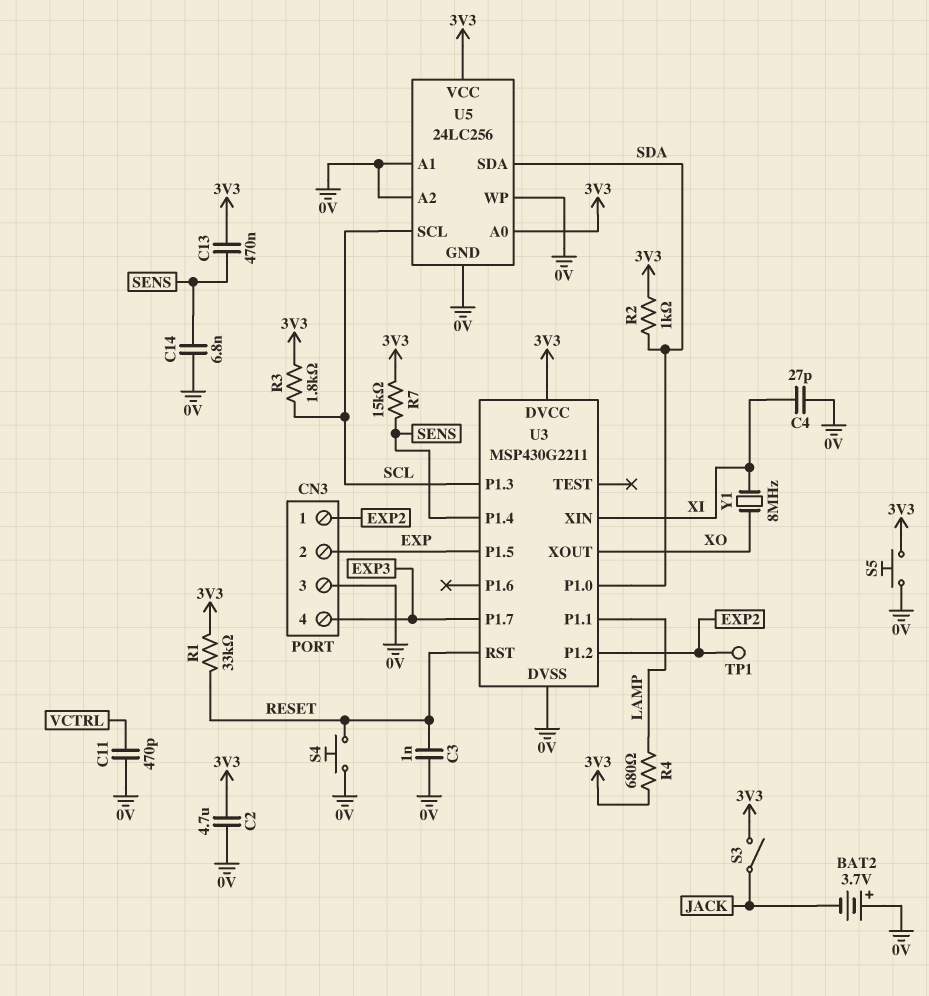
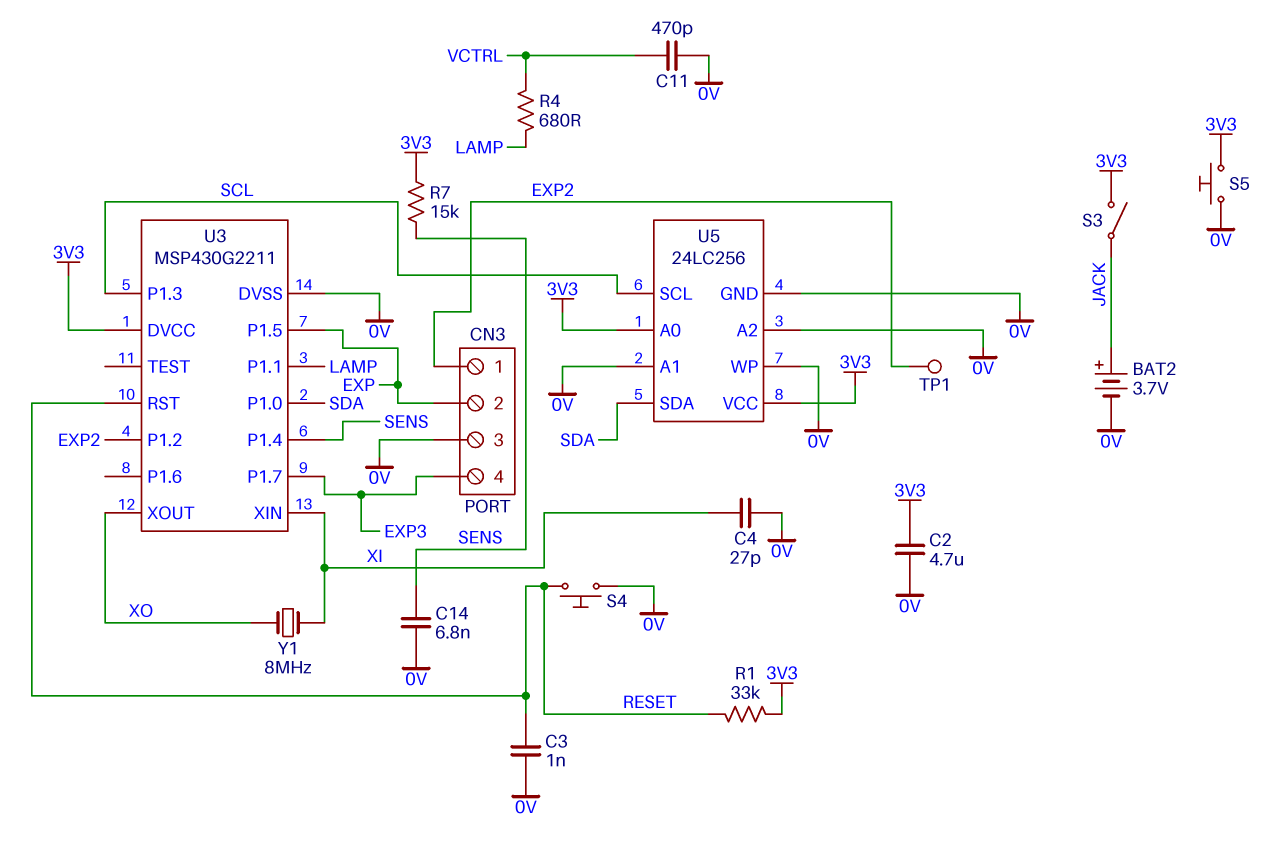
BAT2: 3.7V (plus 0V, minus JACK) -> 3.7V (plus JACK, minus 0V)
C13: 470nF (3V3, SENS) -> none
R2: 1k (3V3, SDA) -> none
R3: 1.8k (3V3, SCL) -> none
R4: 680 (3V3, LAMP) -> 680 (LAMP, VCTRL)

